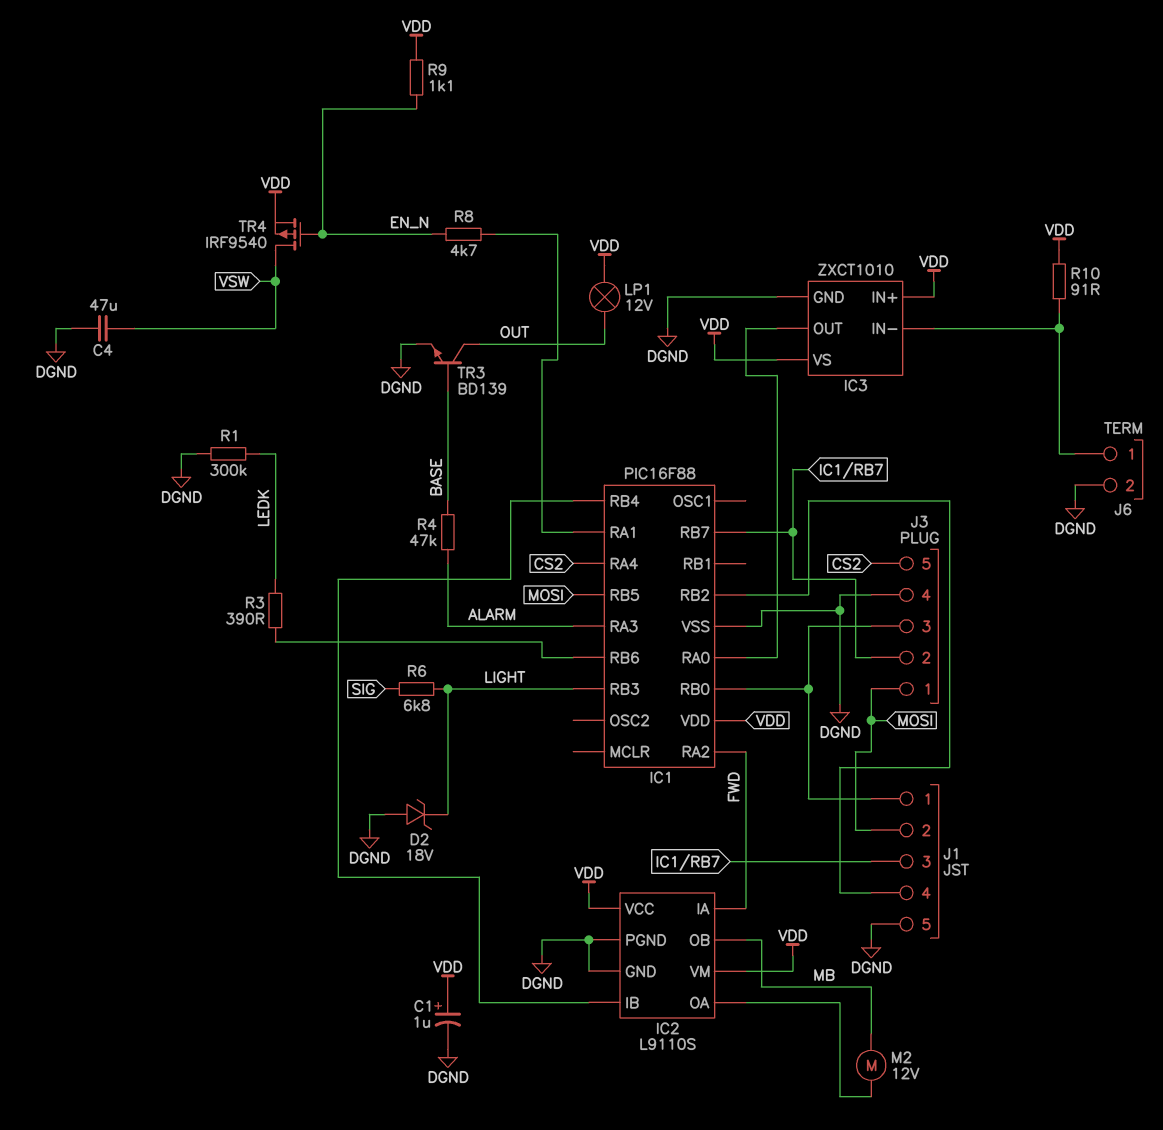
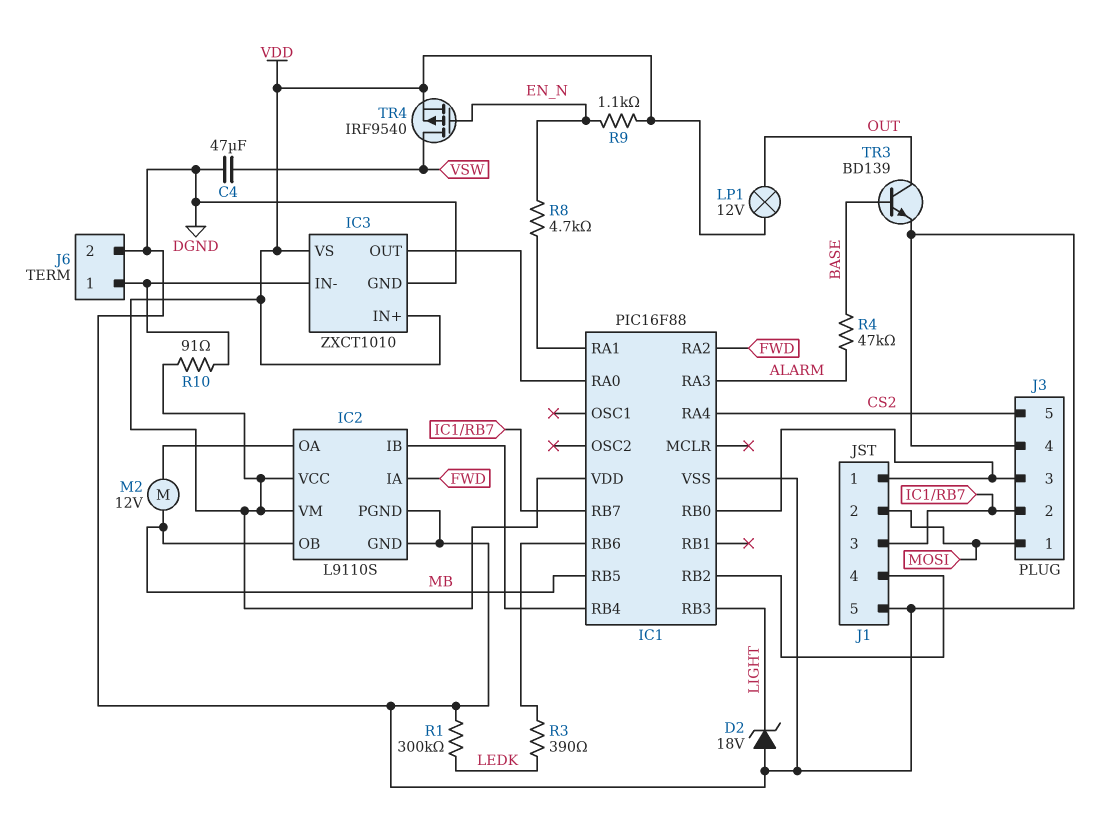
C1: 1uF (plus VDD, minus DGND) -> none
IC1 pin RB5: MOSI -> MB
R6: 6.8k (LIGHT, SIG) -> none

